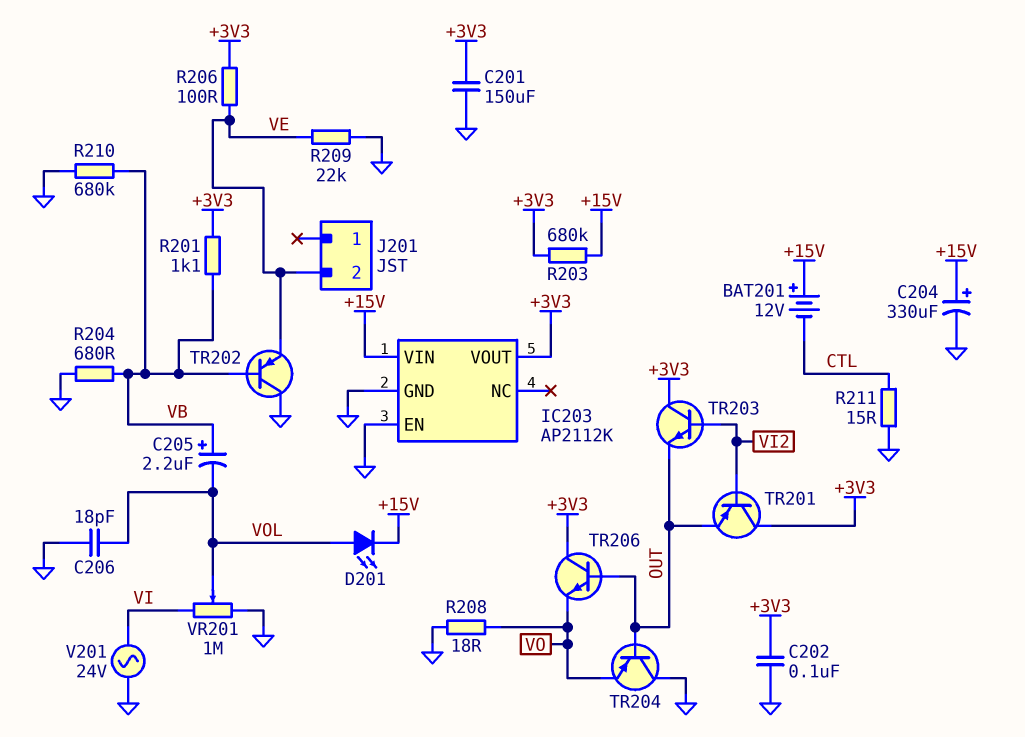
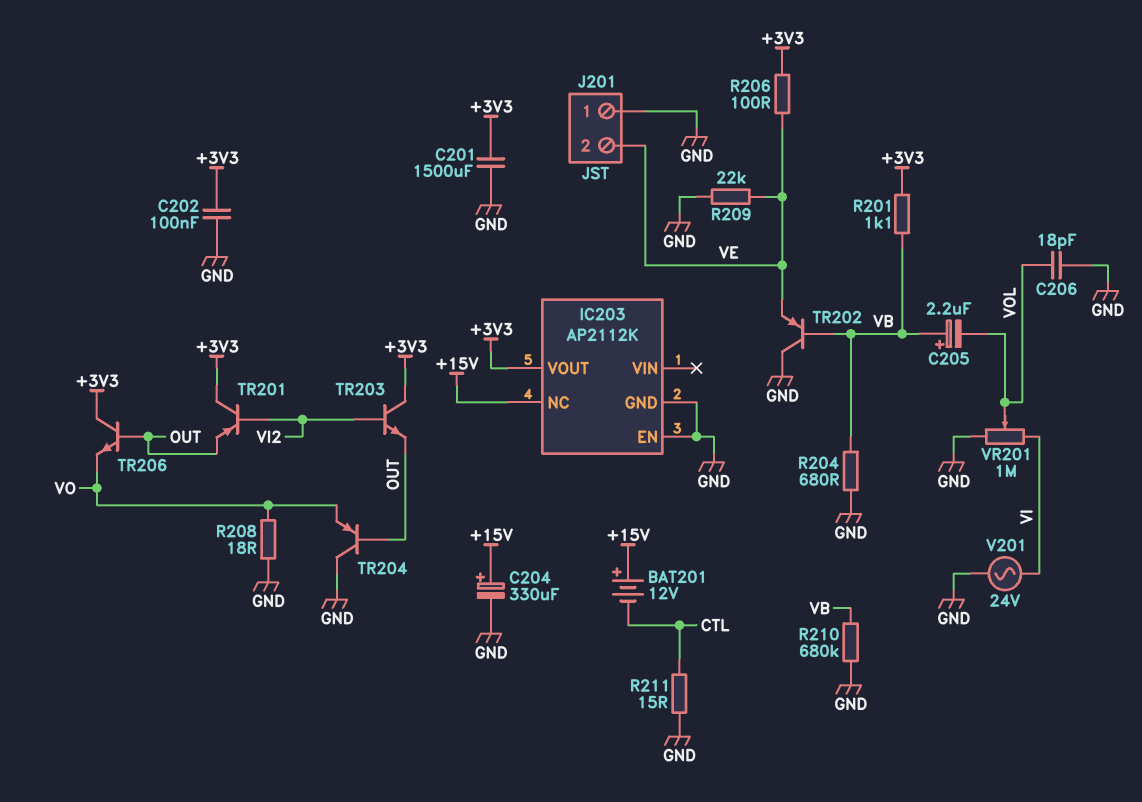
C201: 150uF (+3V3, GND) -> 1500uF (+3V3, GND)
D201: LED (A VOL, K +15V) -> none
IC203 pin NC: none -> +15V
IC203 pin VIN: +15V -> none
J201 pin 1: none -> GND
R203: 680k (+3V3, +15V) -> none

